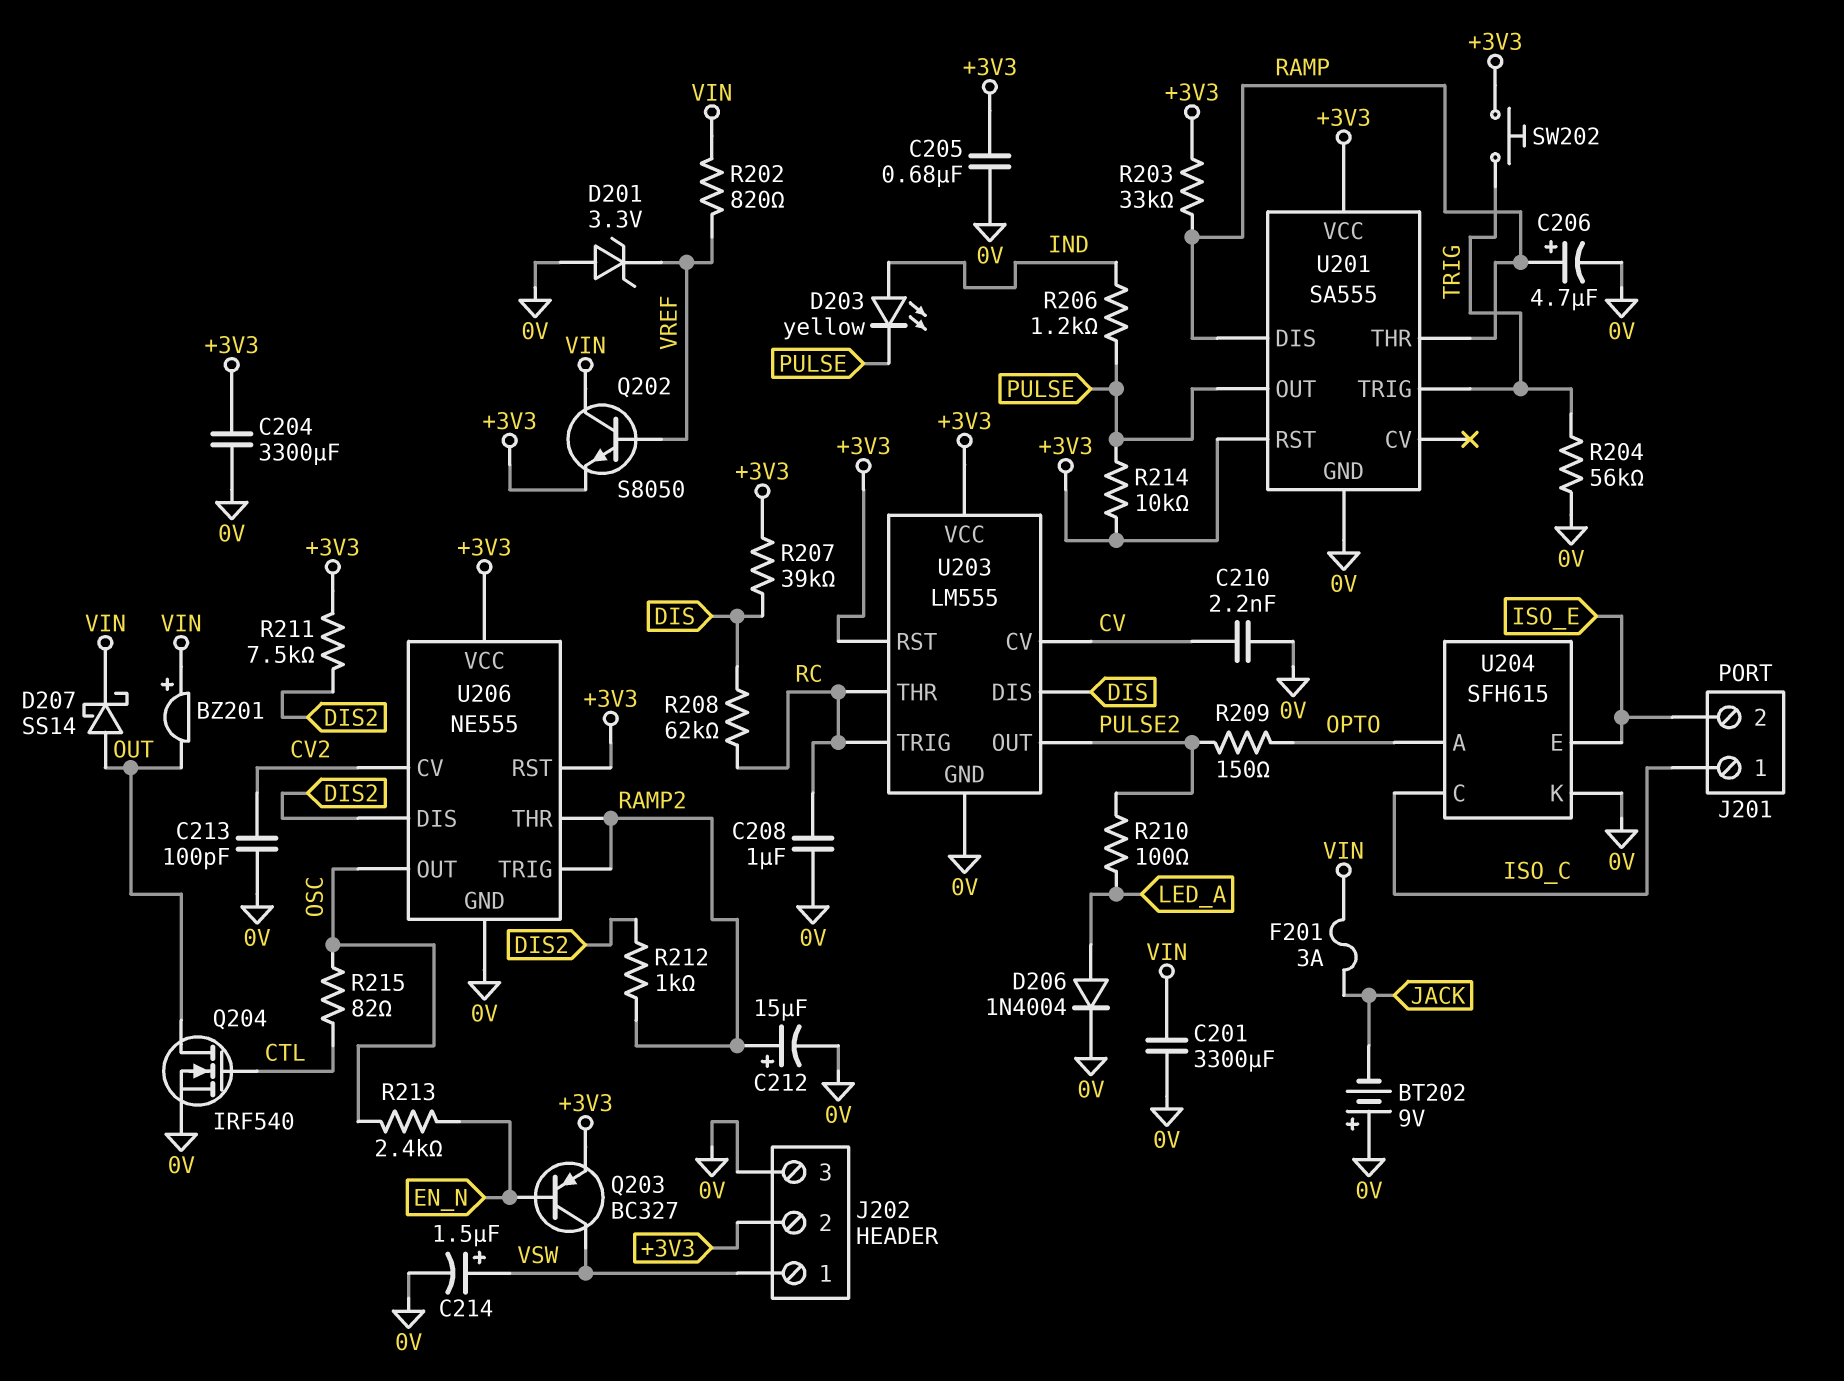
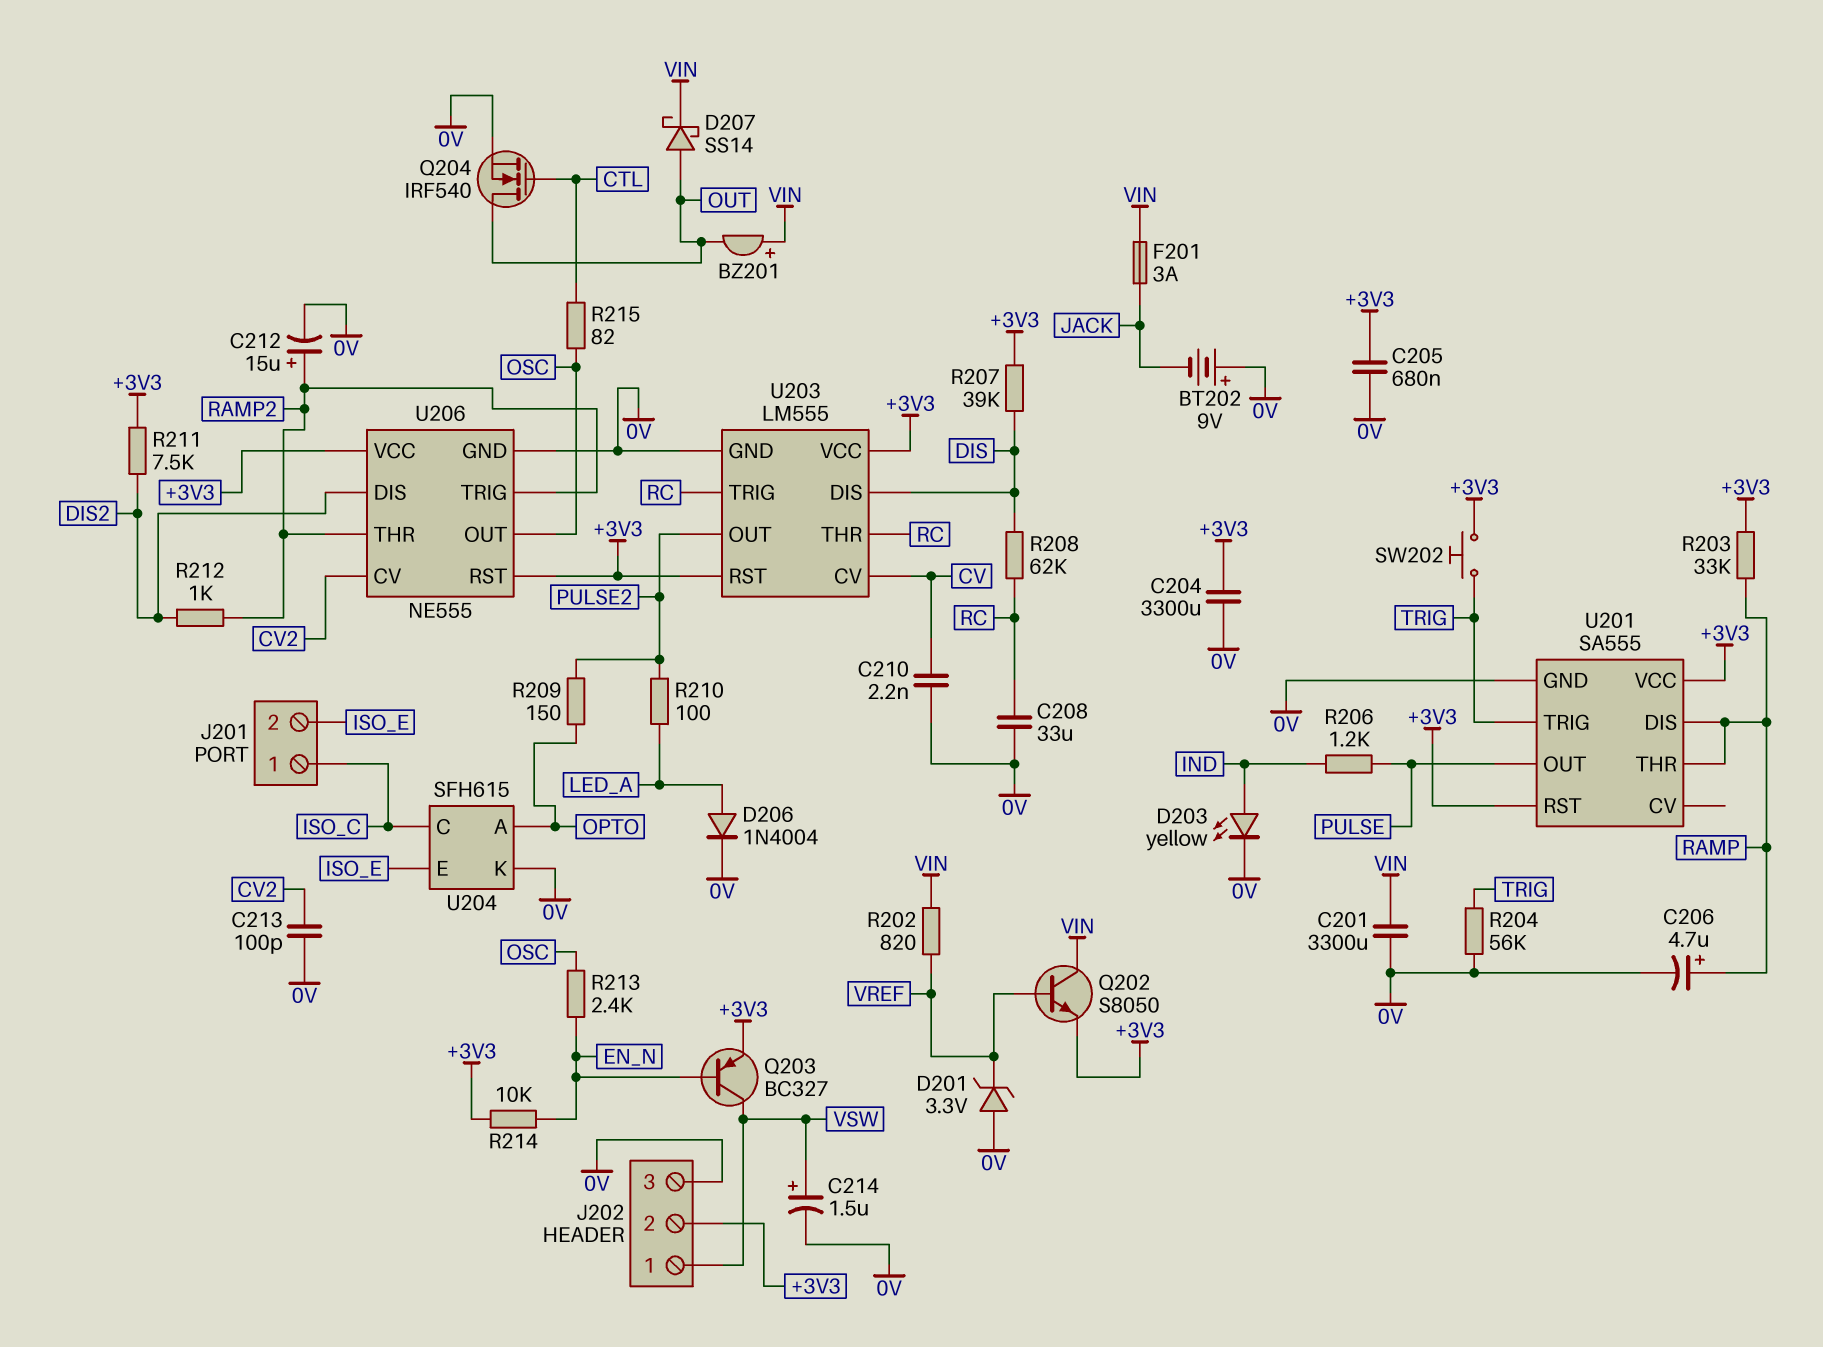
C208: 1uF (0V, RC) -> 33uF (0V, RC)
D203: LED yellow (A IND, K PULSE) -> LED yellow (A IND, K 0V)
R214: 10k (+3V3, PULSE) -> 10k (+3V3, EN_N)

